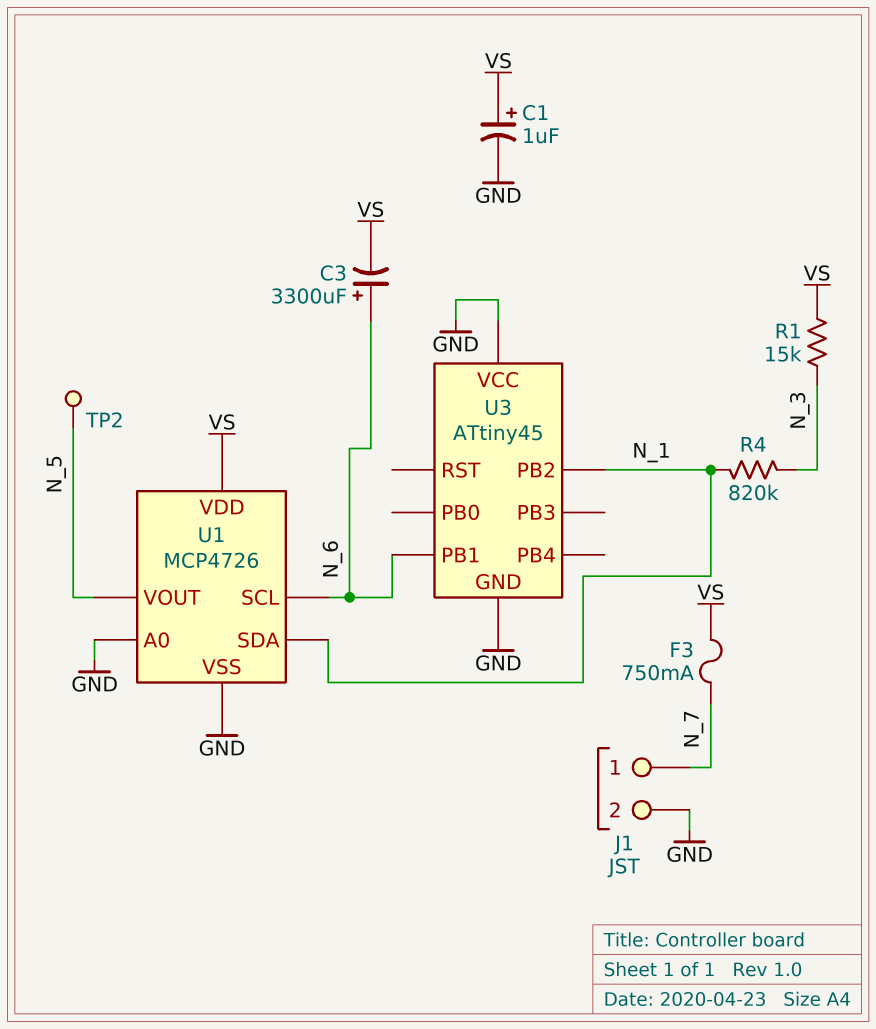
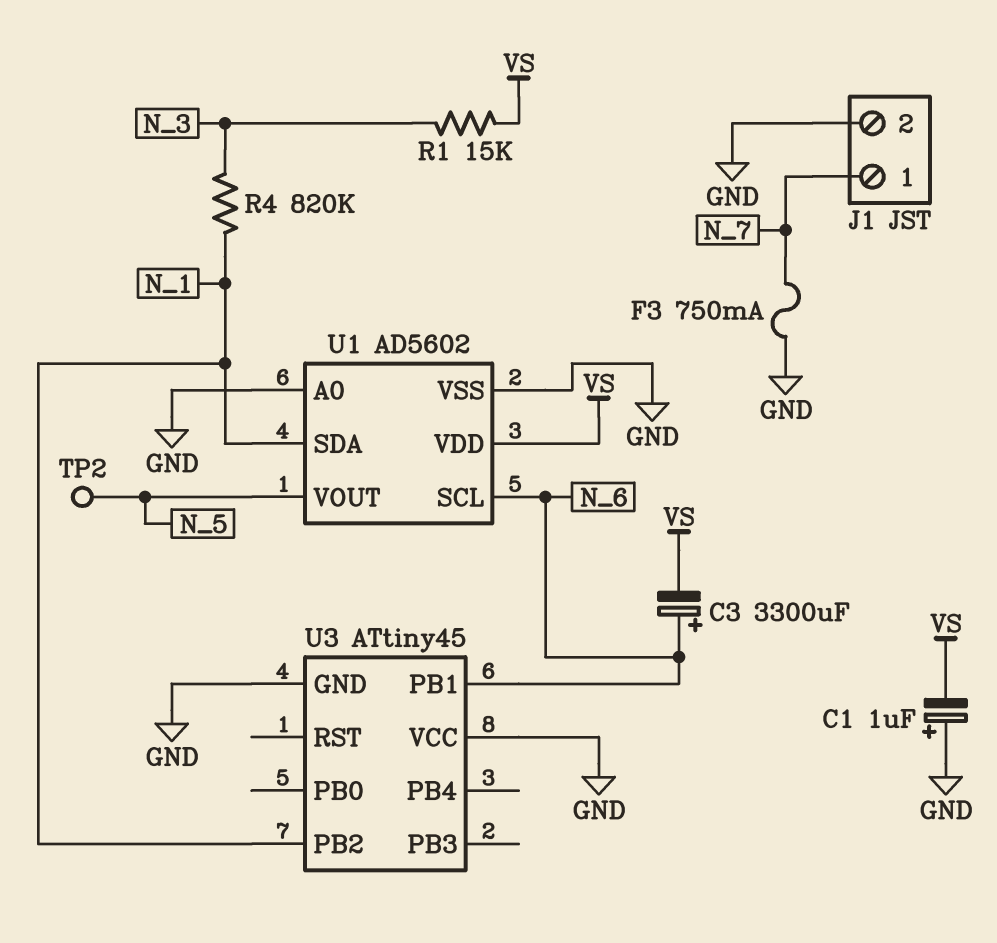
C1: 1uF (plus VS, minus GND) -> 1uF (plus GND, minus VS)
F3: 750mA (N_7, VS) -> 750mA (GND, N_7)
U1: MCP4726 -> AD5602

